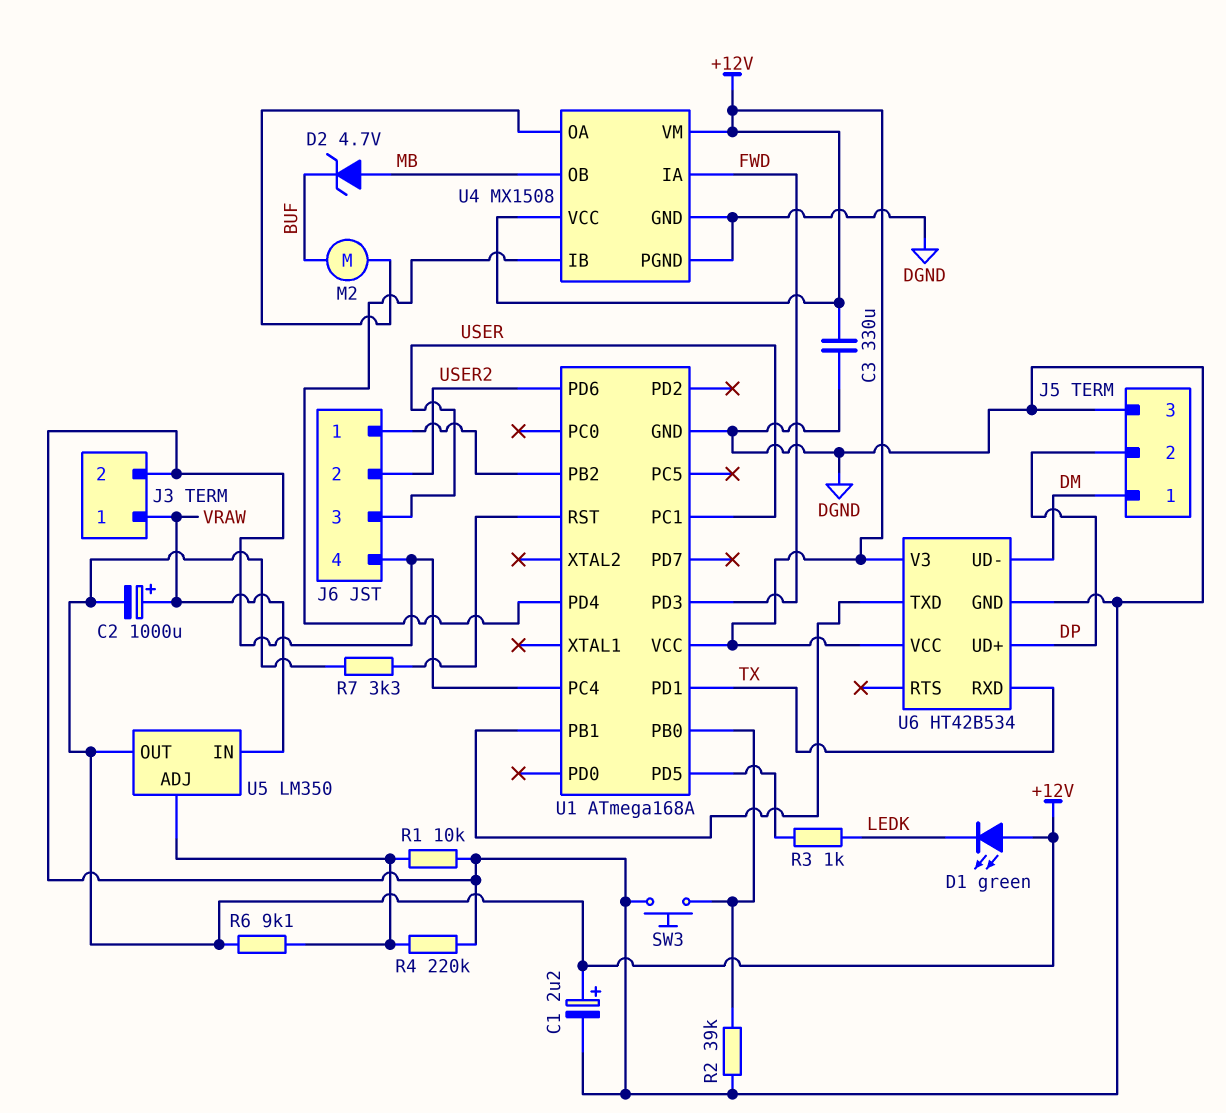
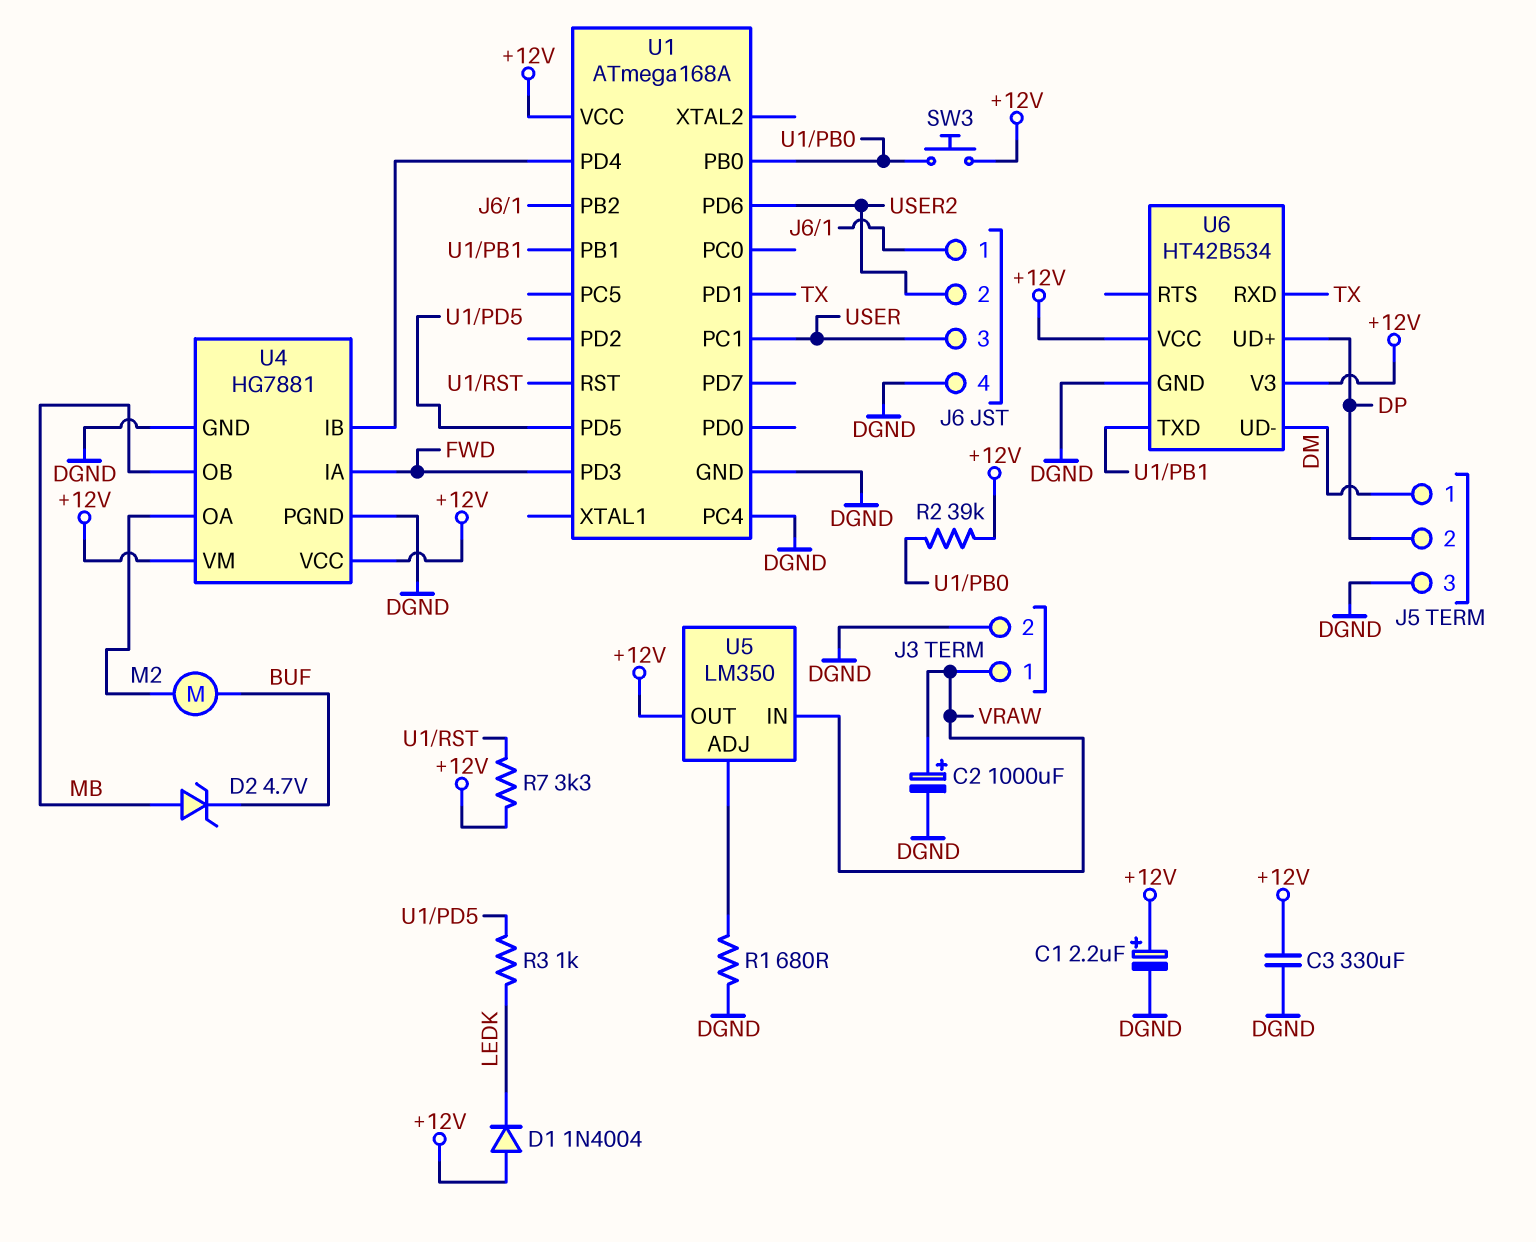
C2: 1000uF (plus VRAW, minus +12V) -> 1000uF (plus VRAW, minus DGND)
D1: LED green (A +12V, K LEDK) -> diode 1N4004 (A +12V, K LEDK)
R1: 10k (DGND, U5/ADJ) -> 680 (DGND, U5/ADJ)
R2: 39k (DGND, U1/PB0) -> 39k (+12V, U1/PB0)
R4: 220k (DGND, U5/ADJ) -> none
R6: 9.1k (+12V, U5/ADJ) -> none
SW3: button (DGND, U1/PB0) -> button (+12V, U1/PB0)
U4: MX1508 -> HG7881

